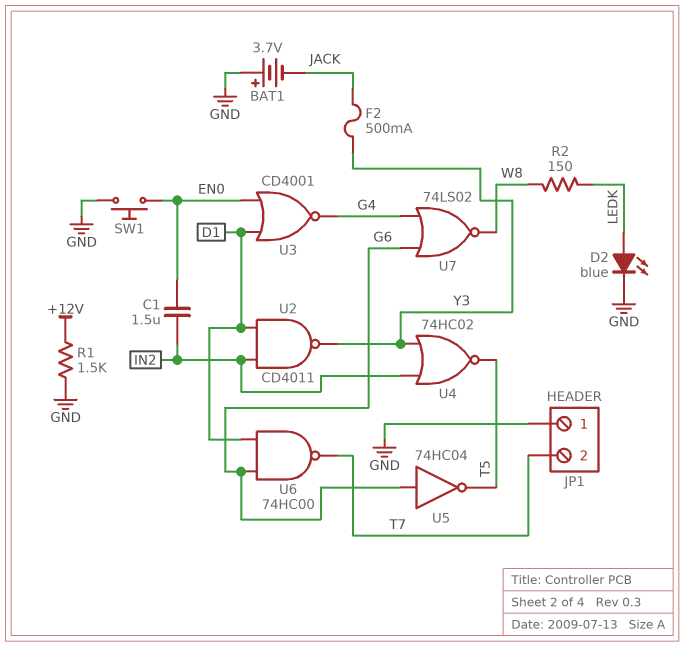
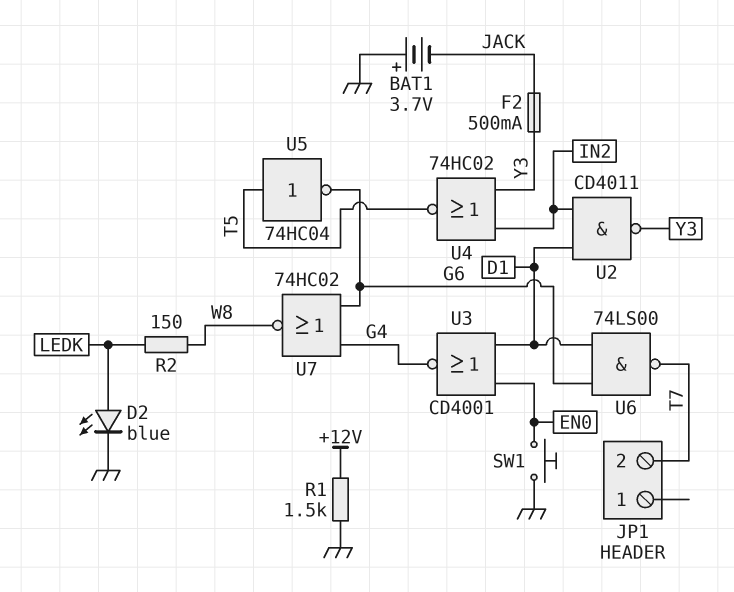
C1: 1.5uF (EN0, IN2) -> none
JP1 pin 1: GND -> none
U5: NOT 74HC04 (in G6, out T5) -> NOT 74HC04 (in T5, out G6)
U6: NAND 74HC00 (in D1, in G6, out T7) -> NAND 74LS00 (in D1, in G6, out T7)
U7: NOR 74LS02 (in G4, in G6, out W8) -> NOR 74HC02 (in G4, in G6, out W8)

